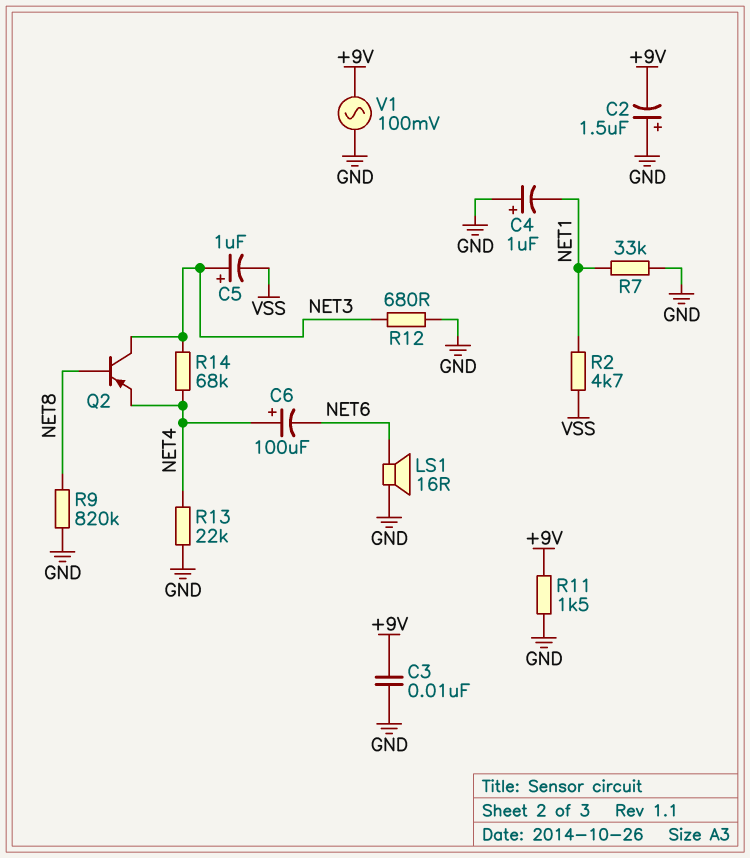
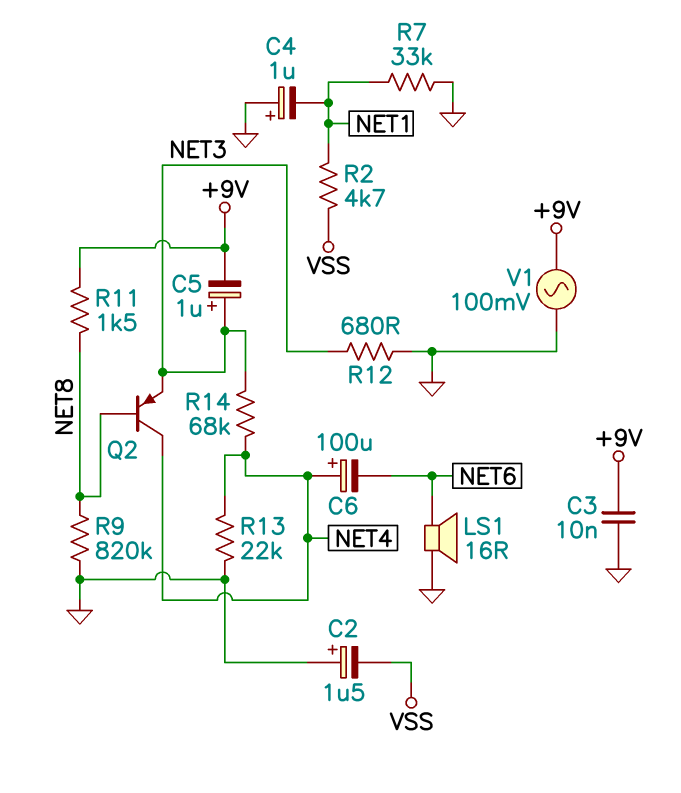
C2: 1.5uF (plus GND, minus +9V) -> 1.5uF (plus GND, minus VSS)
C5: 1uF (plus NET3, minus VSS) -> 1uF (plus NET3, minus +9V)
Q2: PNP (B NET8, C NET3, E NET4) -> PNP (B NET8, C NET4, E NET3)
R11: 1.5k (+9V, GND) -> 1.5k (+9V, NET8)

